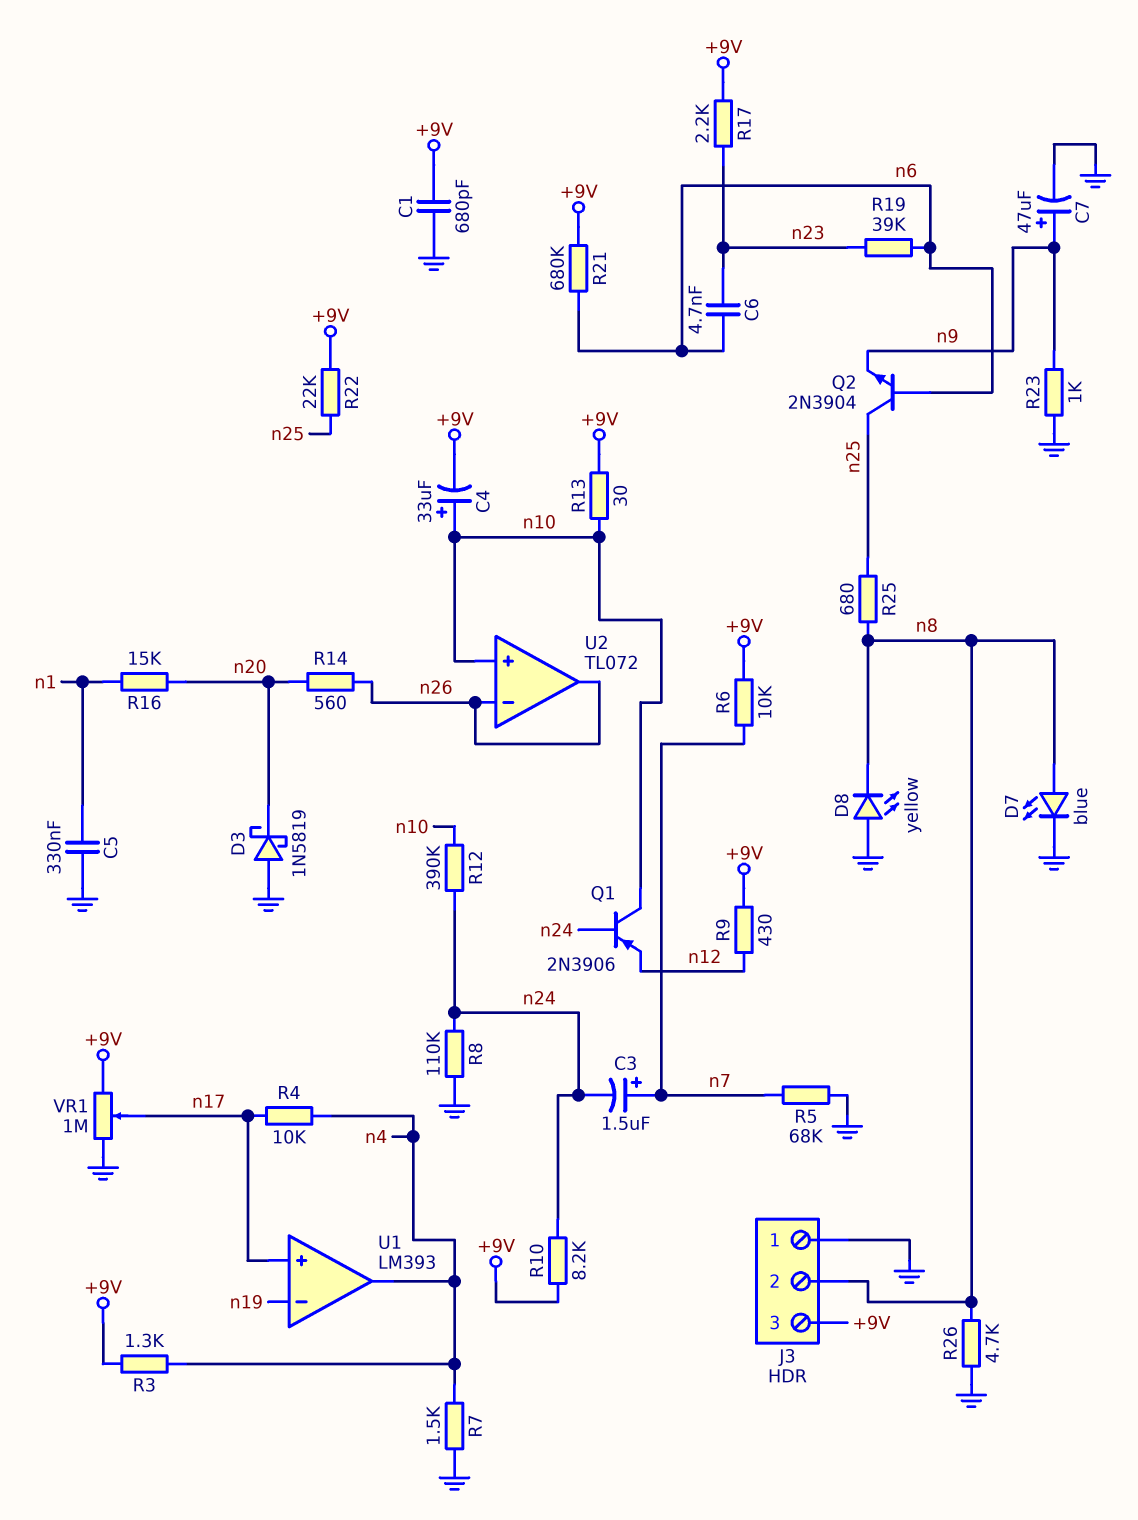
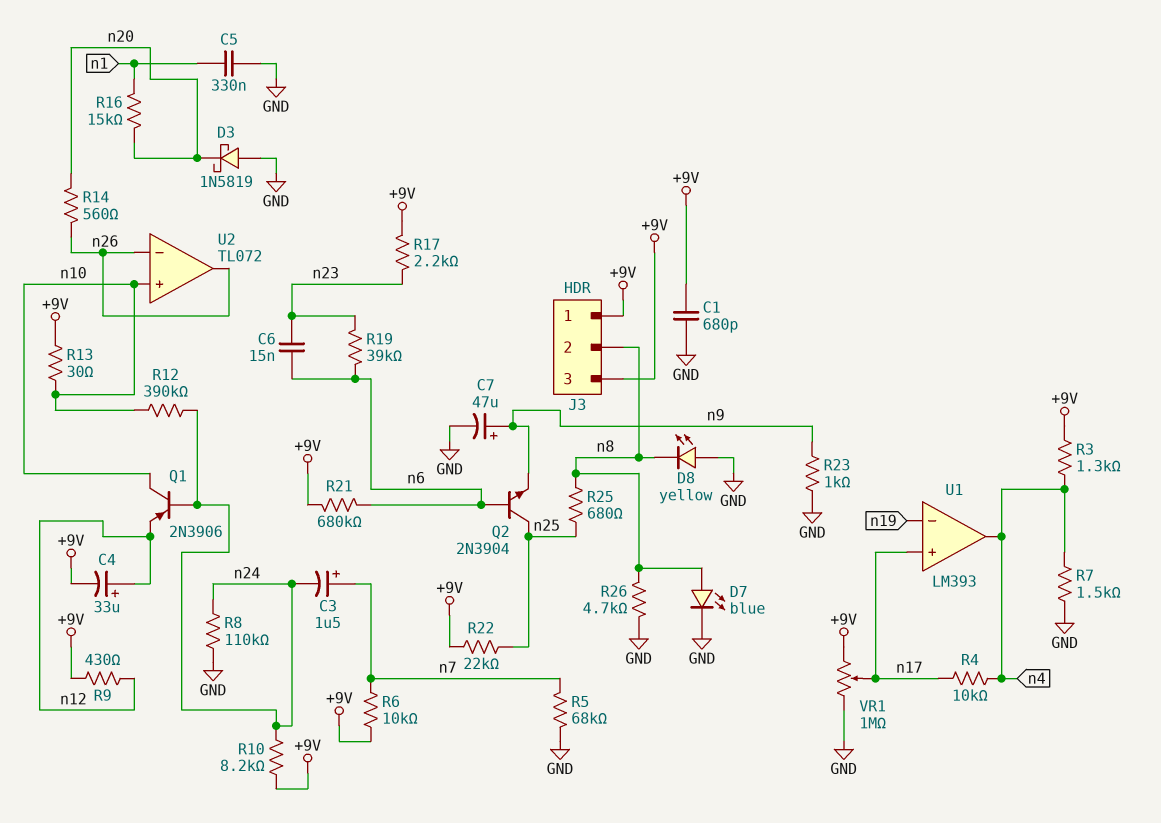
C4: 33uF (plus n10, minus +9V) -> 33uF (plus n12, minus +9V)
C6: 4.7nF (n6, n23) -> 15nF (n6, n23)
J3 pin 1: GND -> +9V

